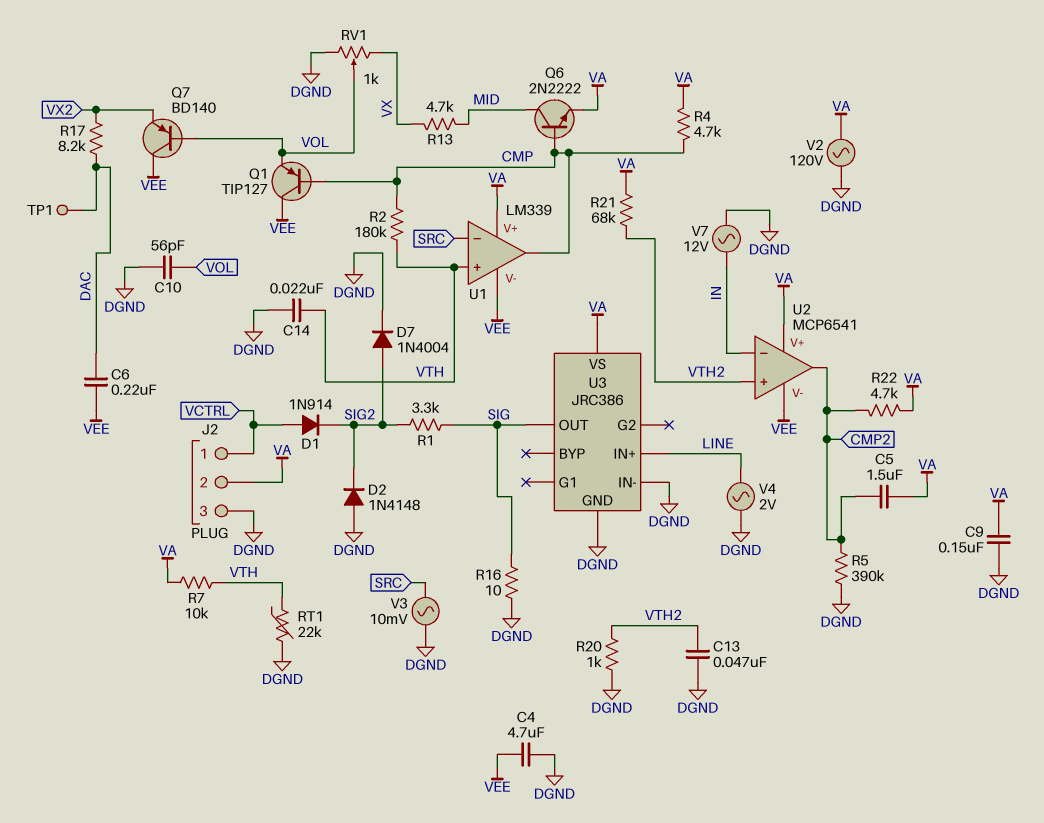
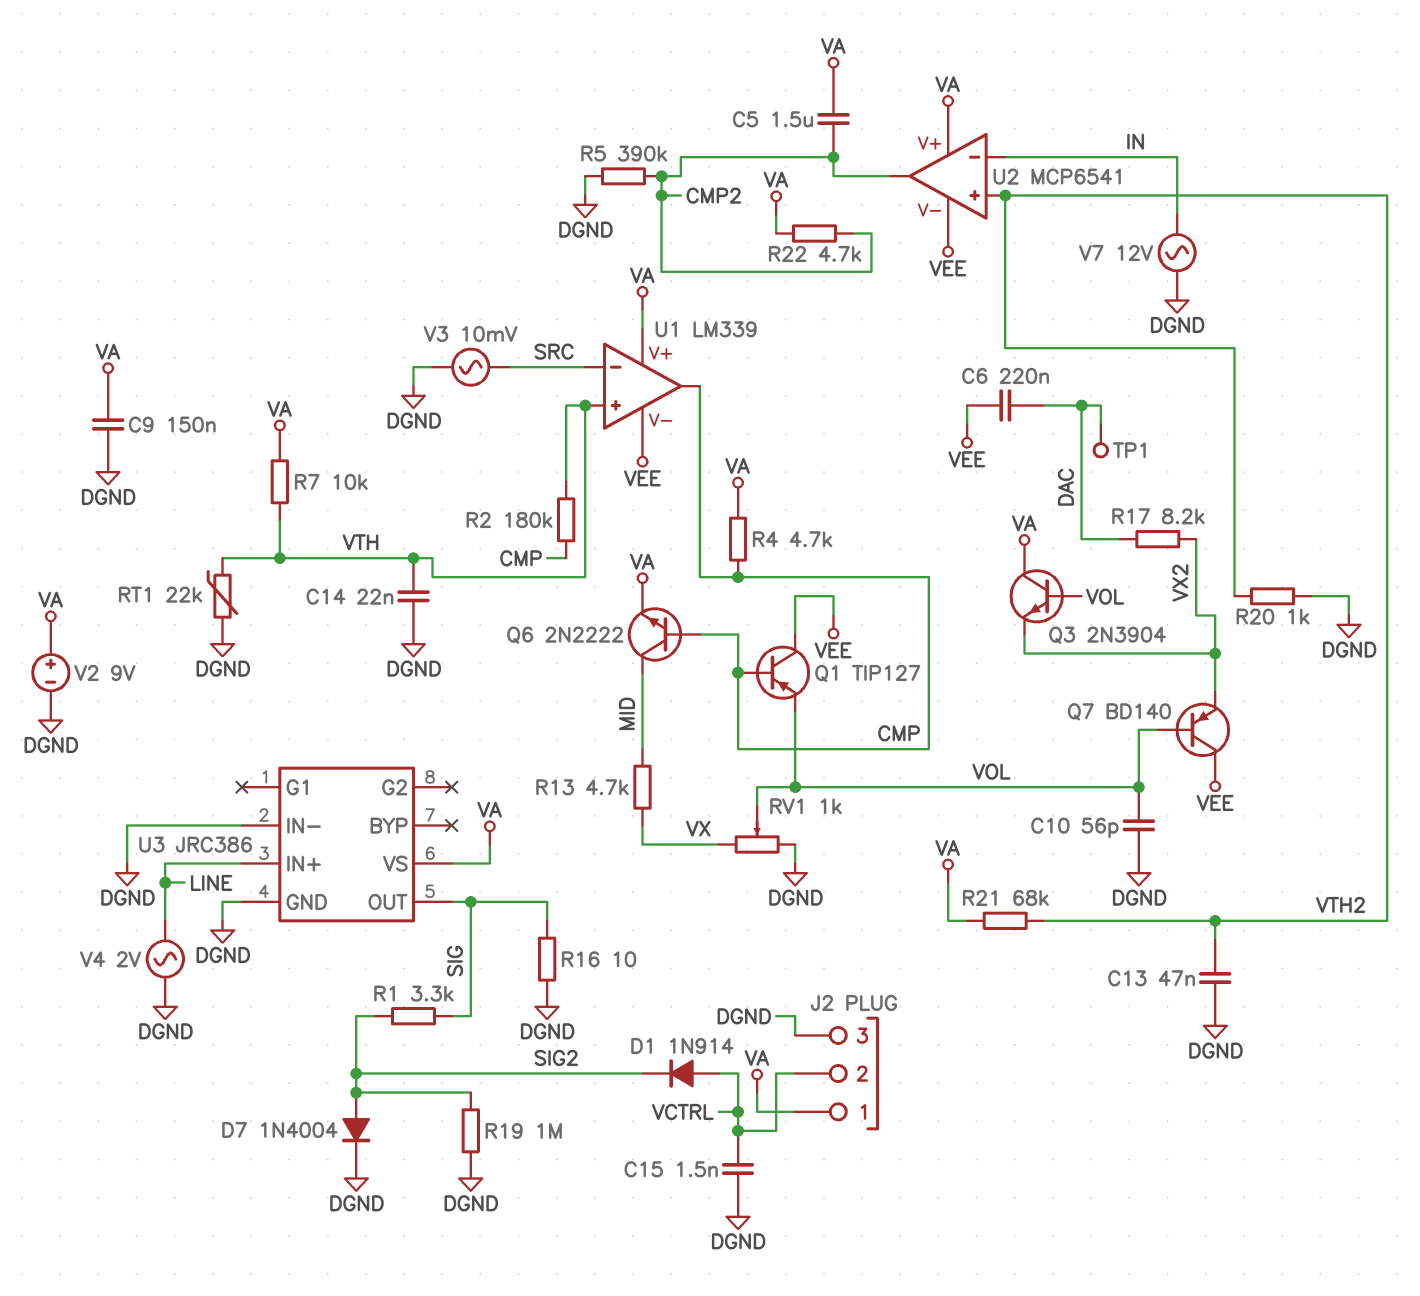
C4: 4.7uF (DGND, VEE) -> none
C15: none -> 1.5nF (DGND, VCTRL)
D2: diode 1N4148 (A DGND, K SIG2) -> none
J2 pin 1: VCTRL -> VA
J2 pin 2: VA -> VCTRL
Q3: none -> NPN 2N3904 (B VOL, C VA, E VX2)
R19: none -> 1M (DGND, SIG2)
V2: AC 120V (DGND, VA) -> 9V (plus VA, minus DGND)

